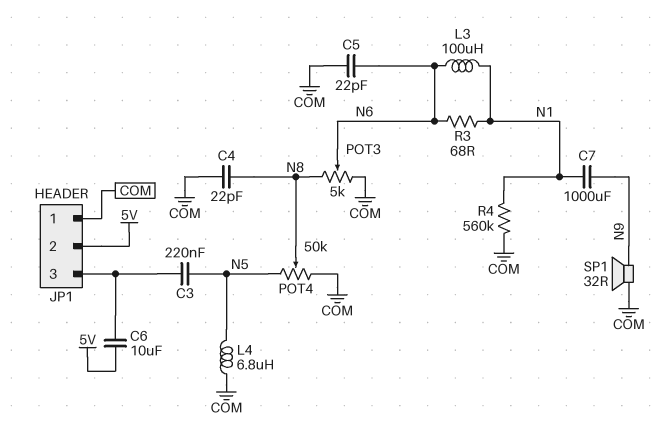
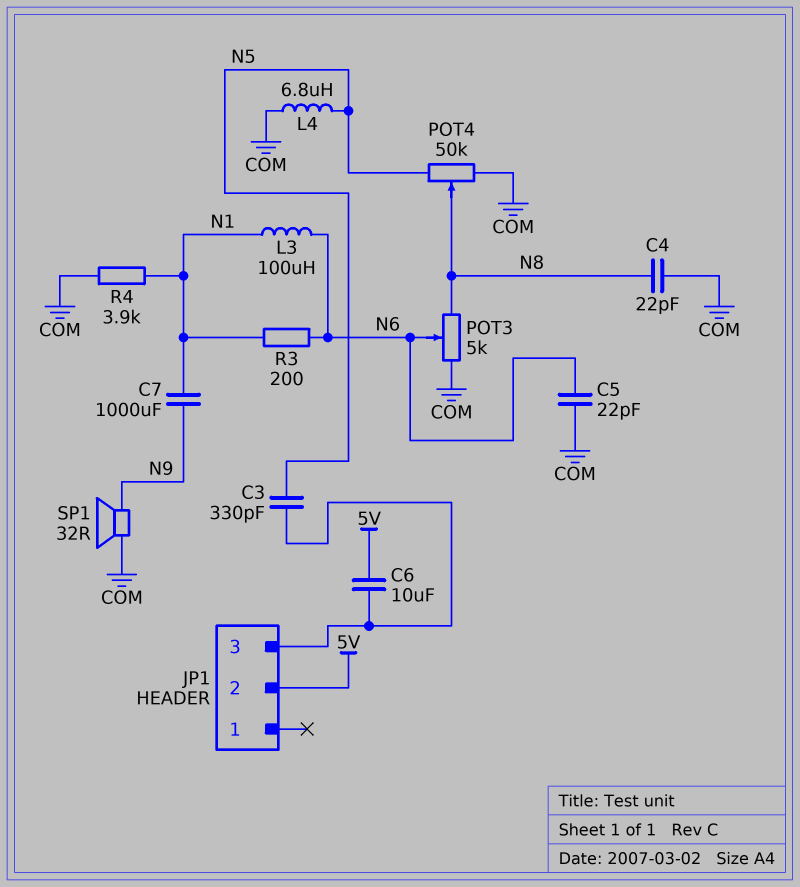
C3: 220nF (JP1/3, N5) -> 330pF (JP1/3, N5)
JP1 pin 1: COM -> none
R3: 68 (N1, N6) -> 200 (N1, N6)
R4: 560k (COM, N1) -> 3.9k (COM, N1)

